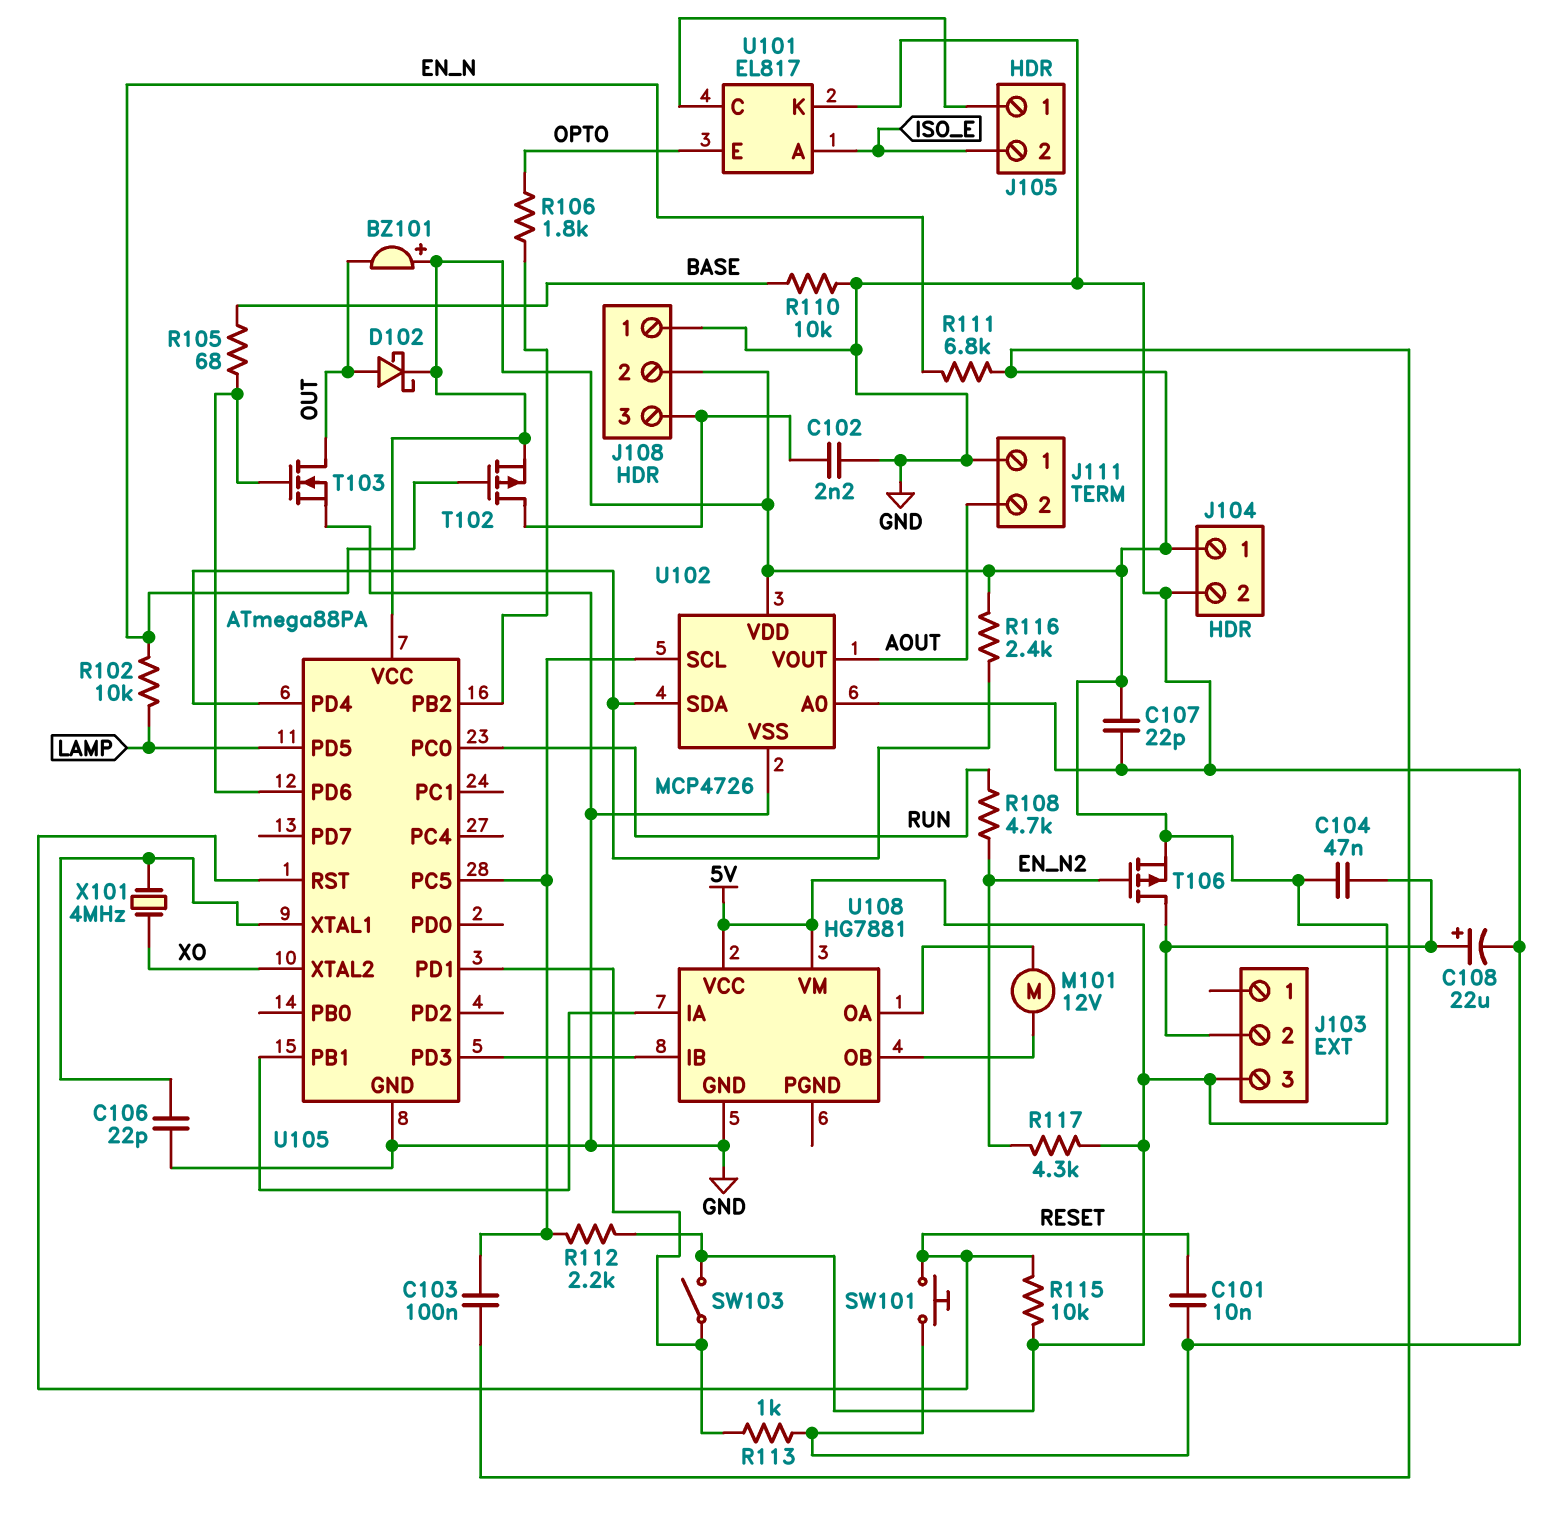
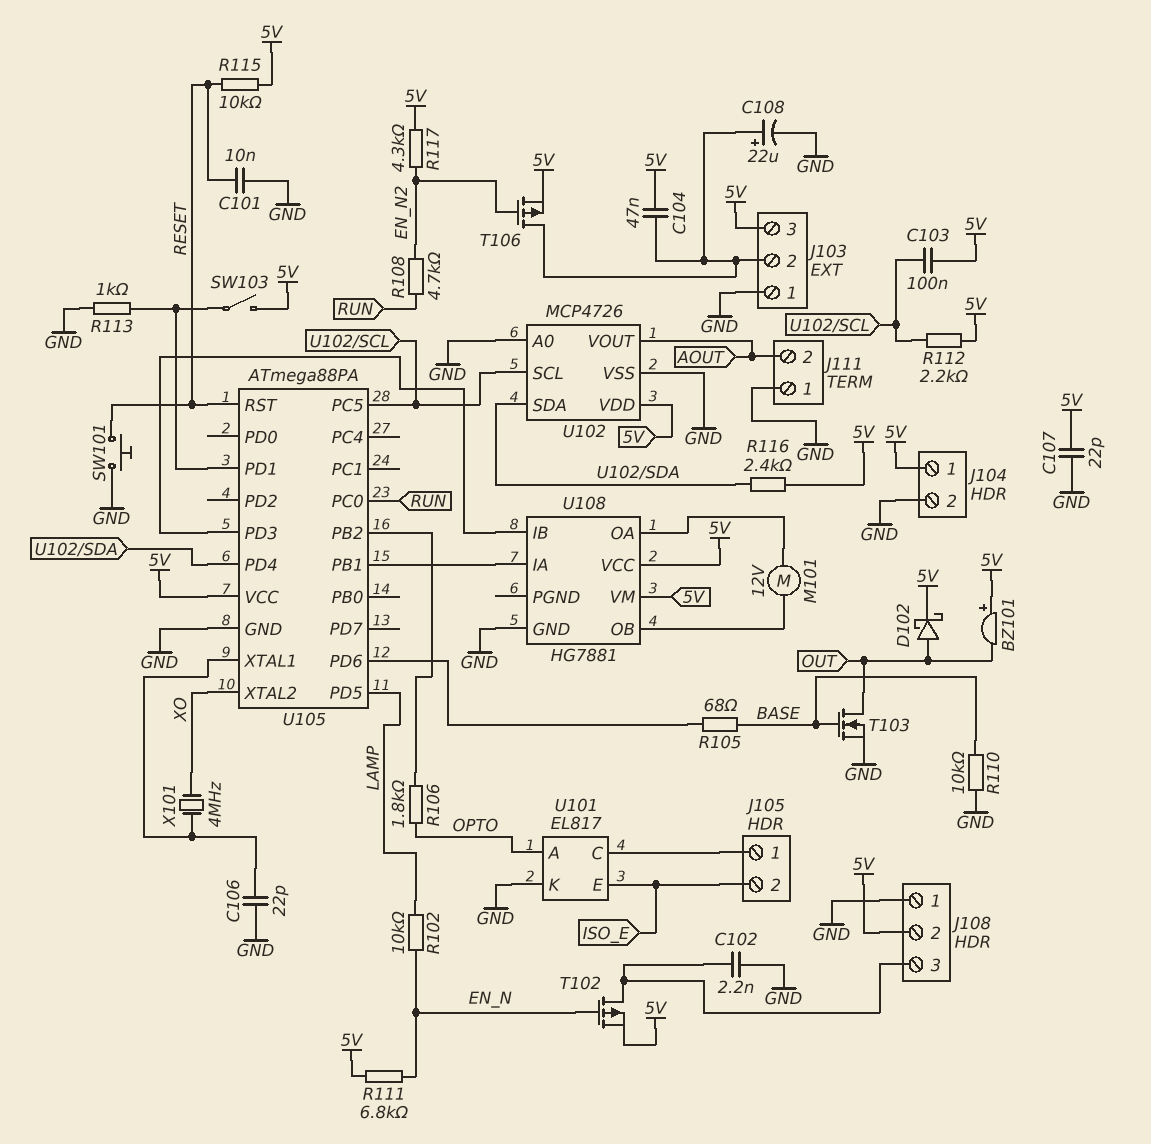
J103 pin 1: none -> GND
T103: NMOS (G U105/PD6, D OUT, S GND) -> NMOS (G BASE, D OUT, S GND)
U101 pin A: ISO_E -> OPTO
U101 pin E: OPTO -> ISO_E

